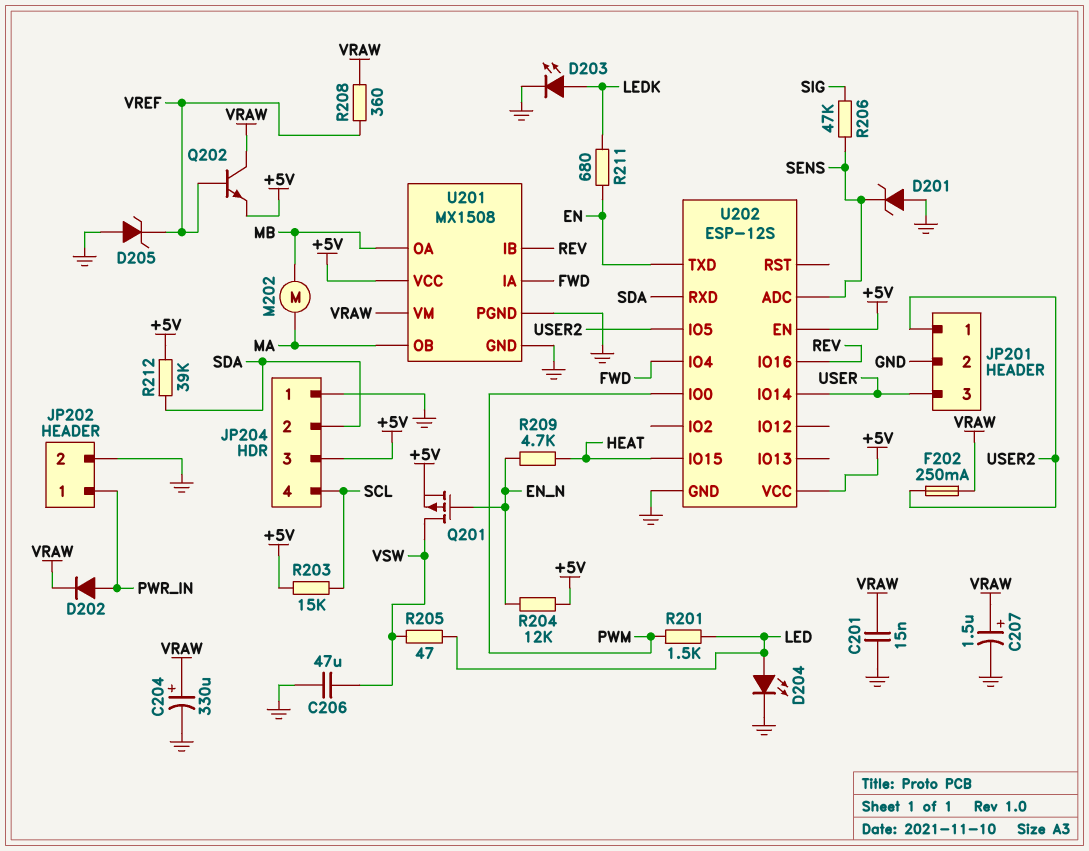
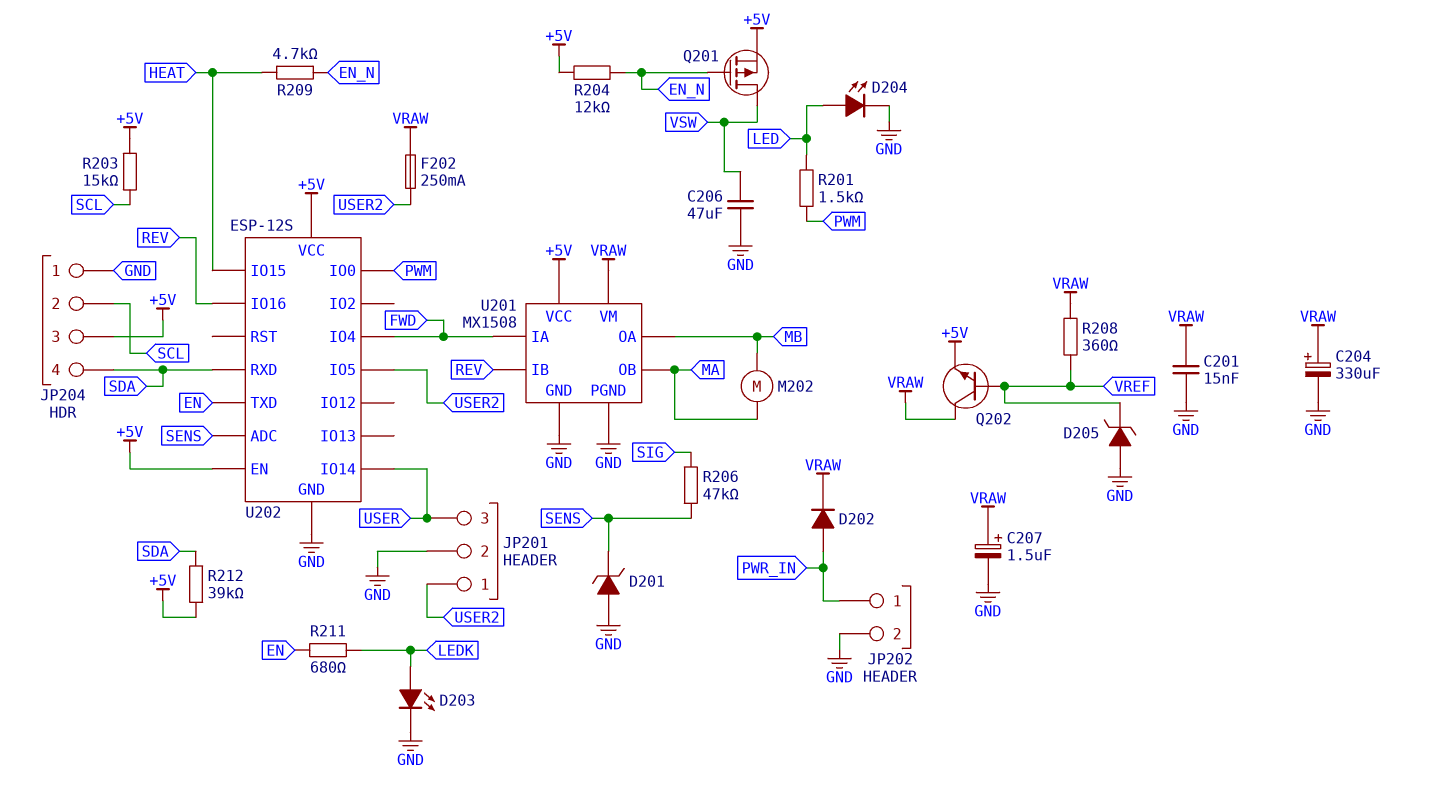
JP204 pin 2: SDA -> SCL
JP204 pin 4: SCL -> SDA
R205: 47 (LED, VSW) -> none

